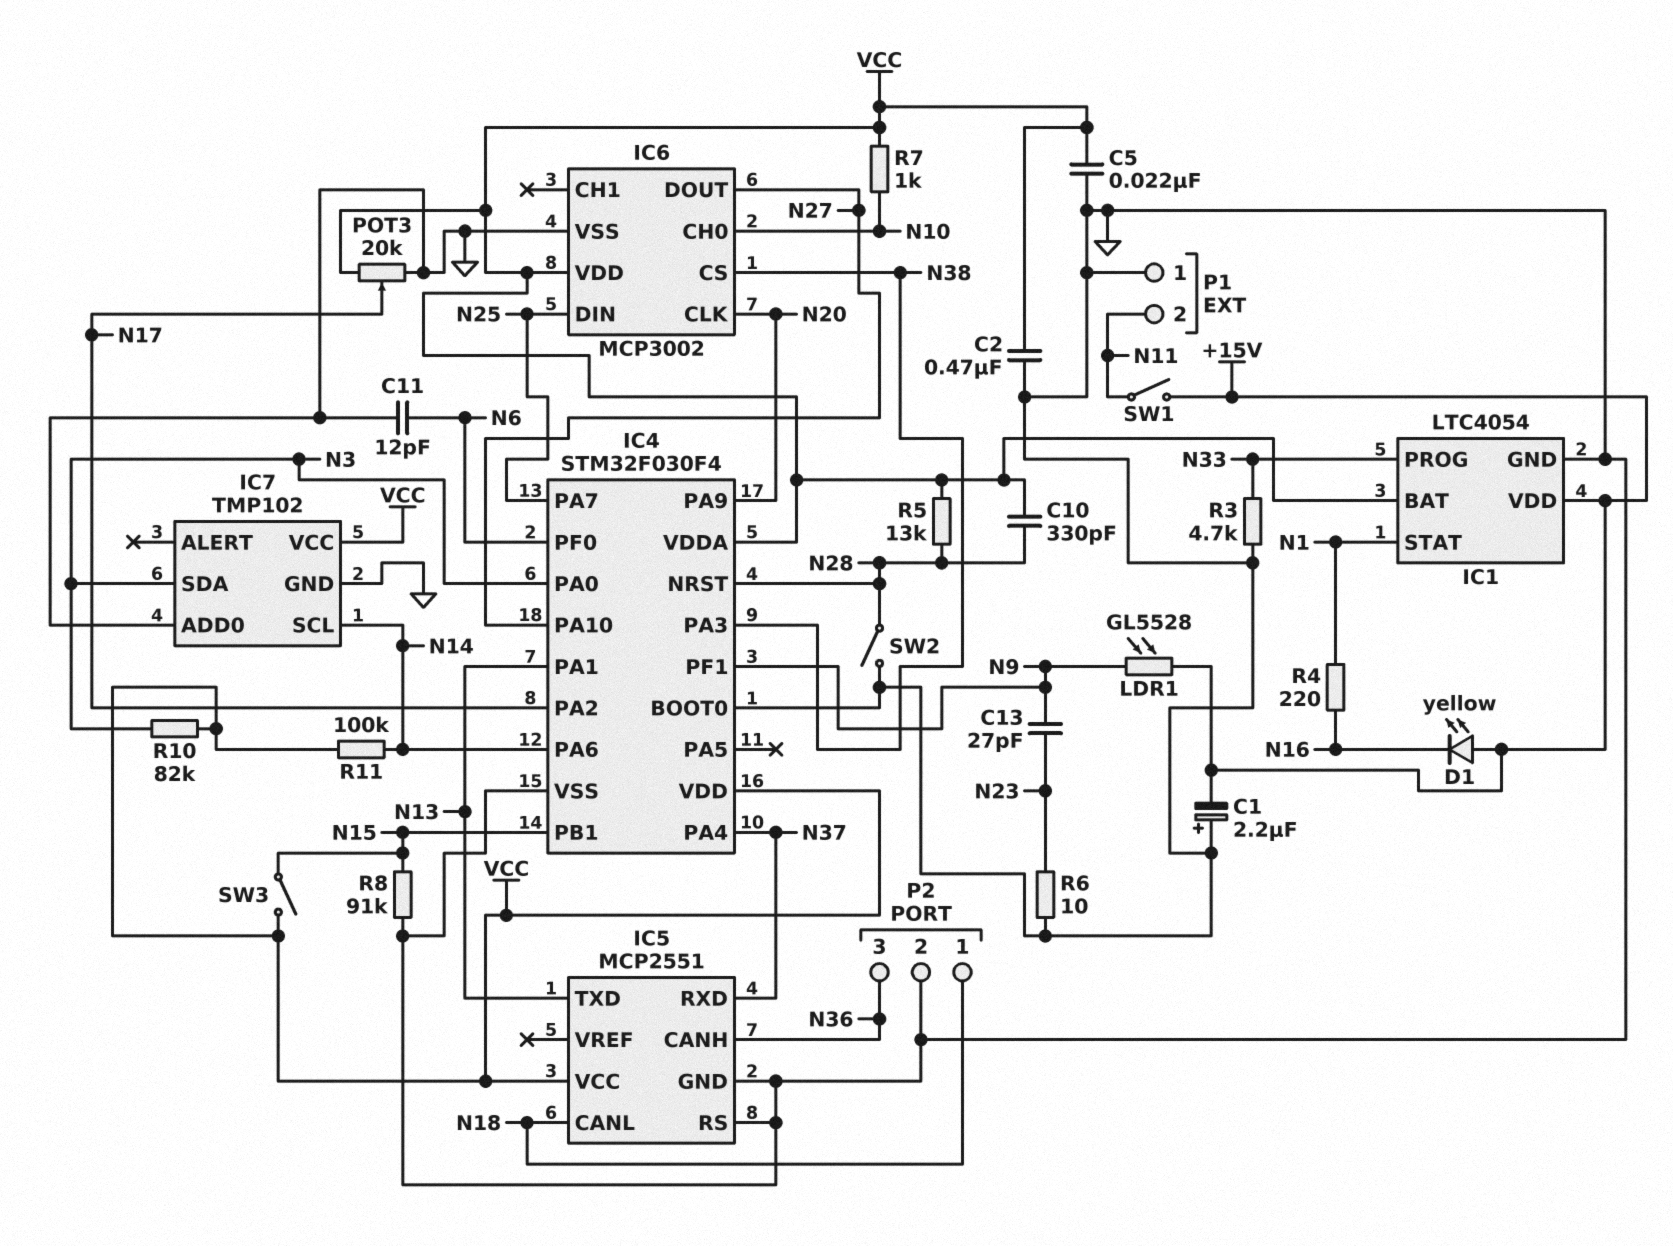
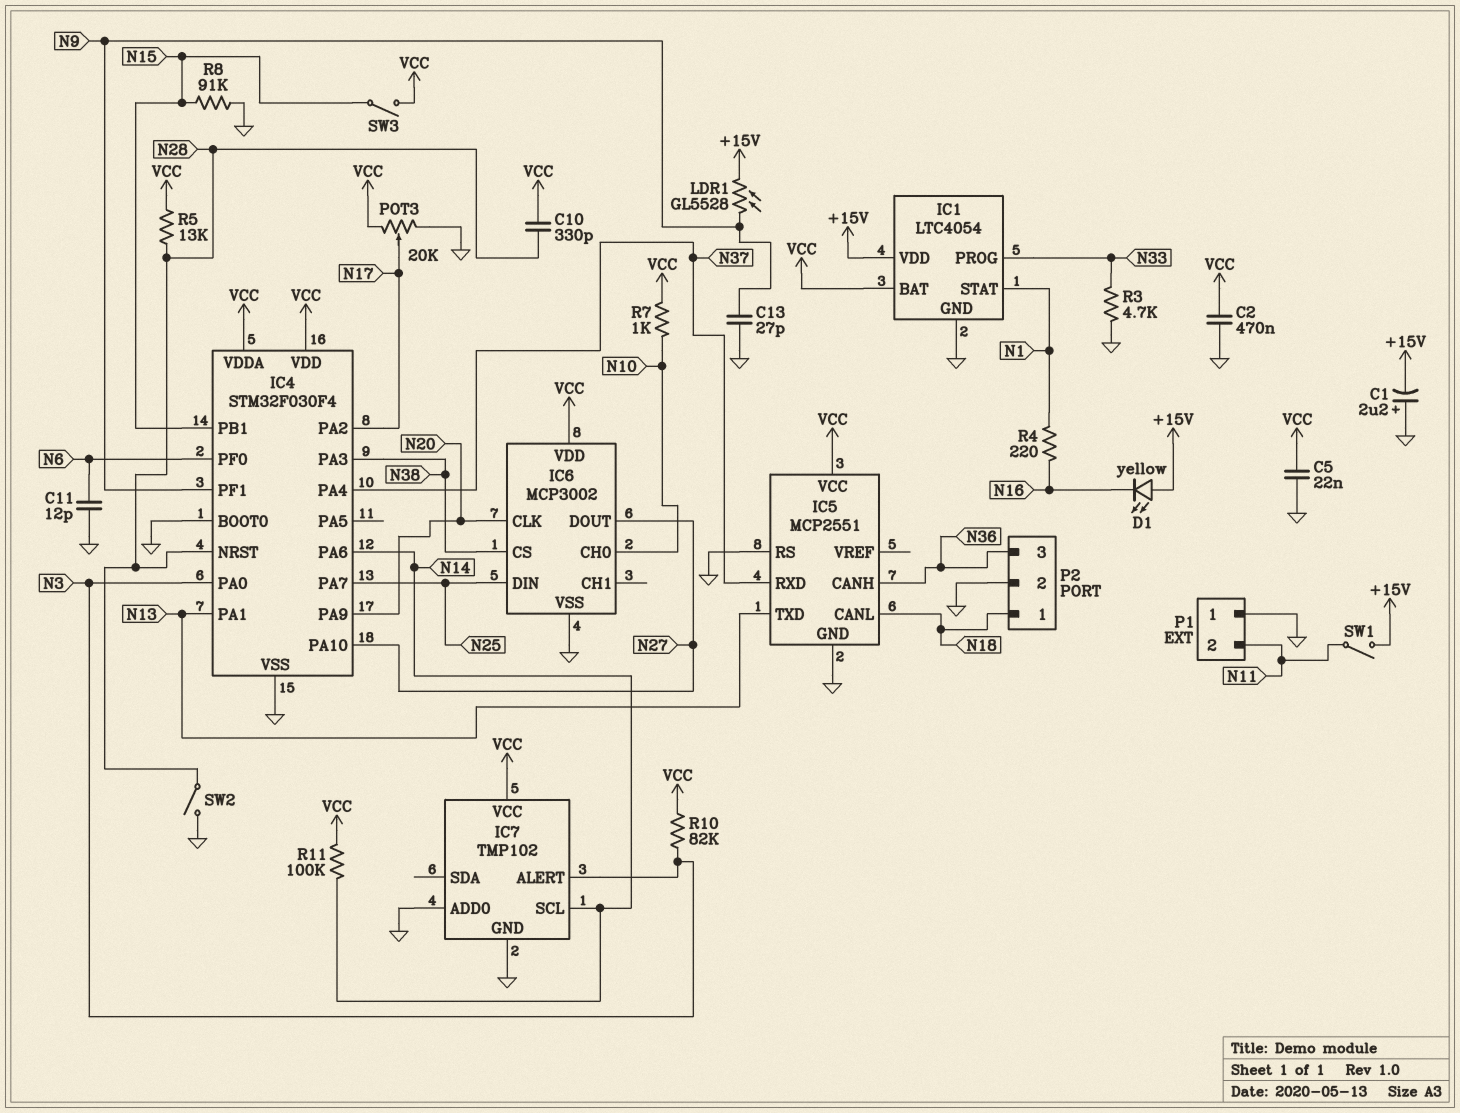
C13: 27pF (N9, N23) -> 27pF (GND, N9)
IC7 pin ALERT: none -> N3
IC7 pin SDA: N3 -> none
R6: 10 (GND, N23) -> none

